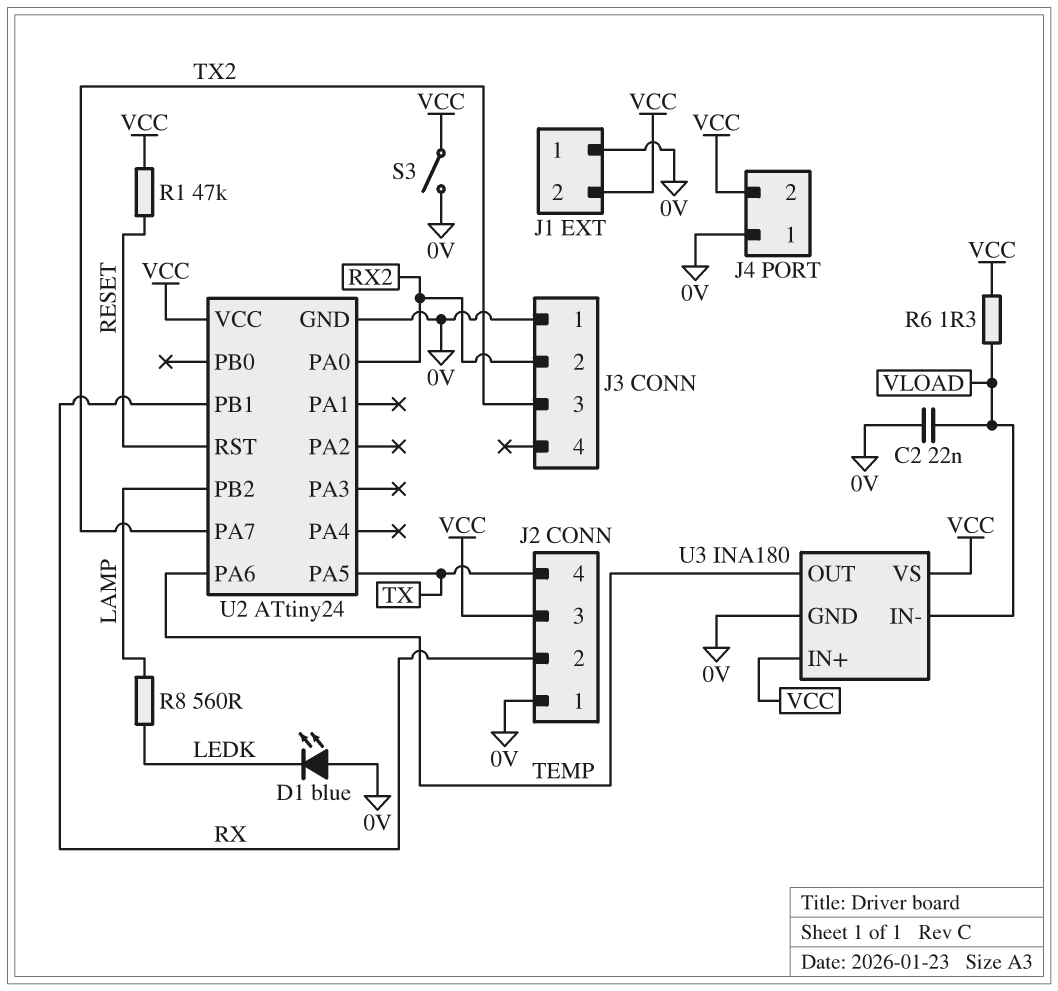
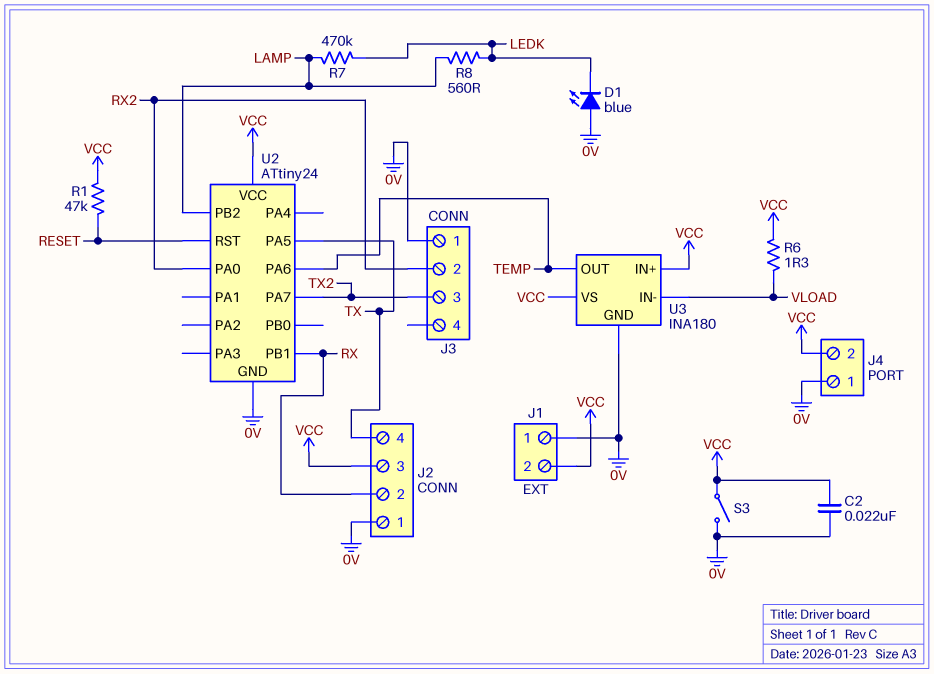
C2: 22nF (0V, VLOAD) -> 22nF (0V, VCC)
R7: none -> 470k (LAMP, LEDK)

